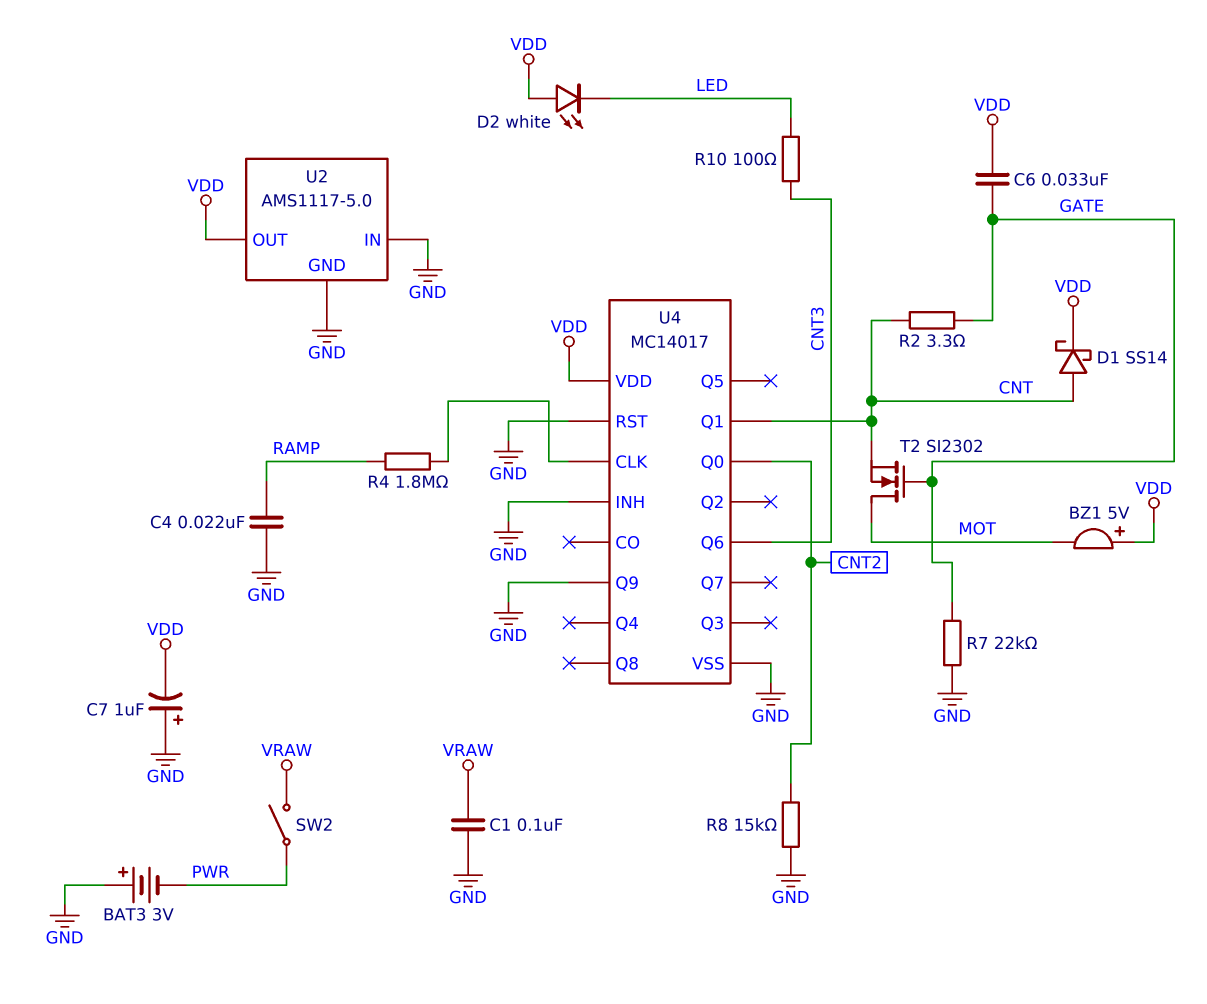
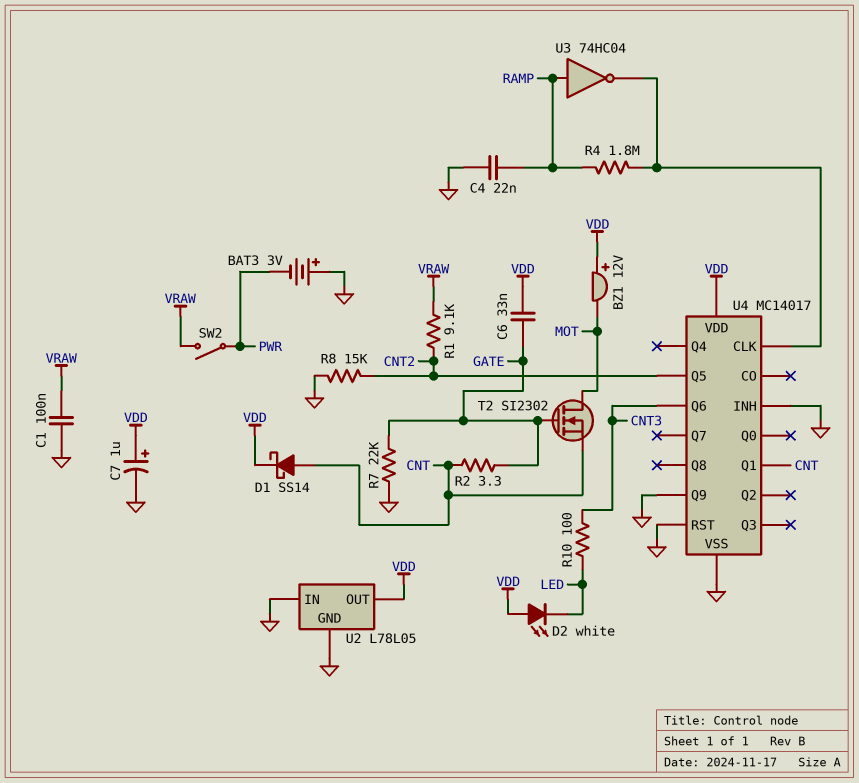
BZ1: buzzer 5V (plus VDD, minus MOT) -> buzzer 12V (plus VDD, minus MOT)
C7: 1uF (plus GND, minus VDD) -> 1uF (plus VDD, minus GND)
R1: none -> 9.1k (CNT2, VRAW)
U2: AMS1117-5.0 -> L78L05
U3: none -> NOT 74HC04 (in RAMP, out U4/CLK)
U4 pin Q0: CNT2 -> none
U4 pin Q5: none -> CNT2

